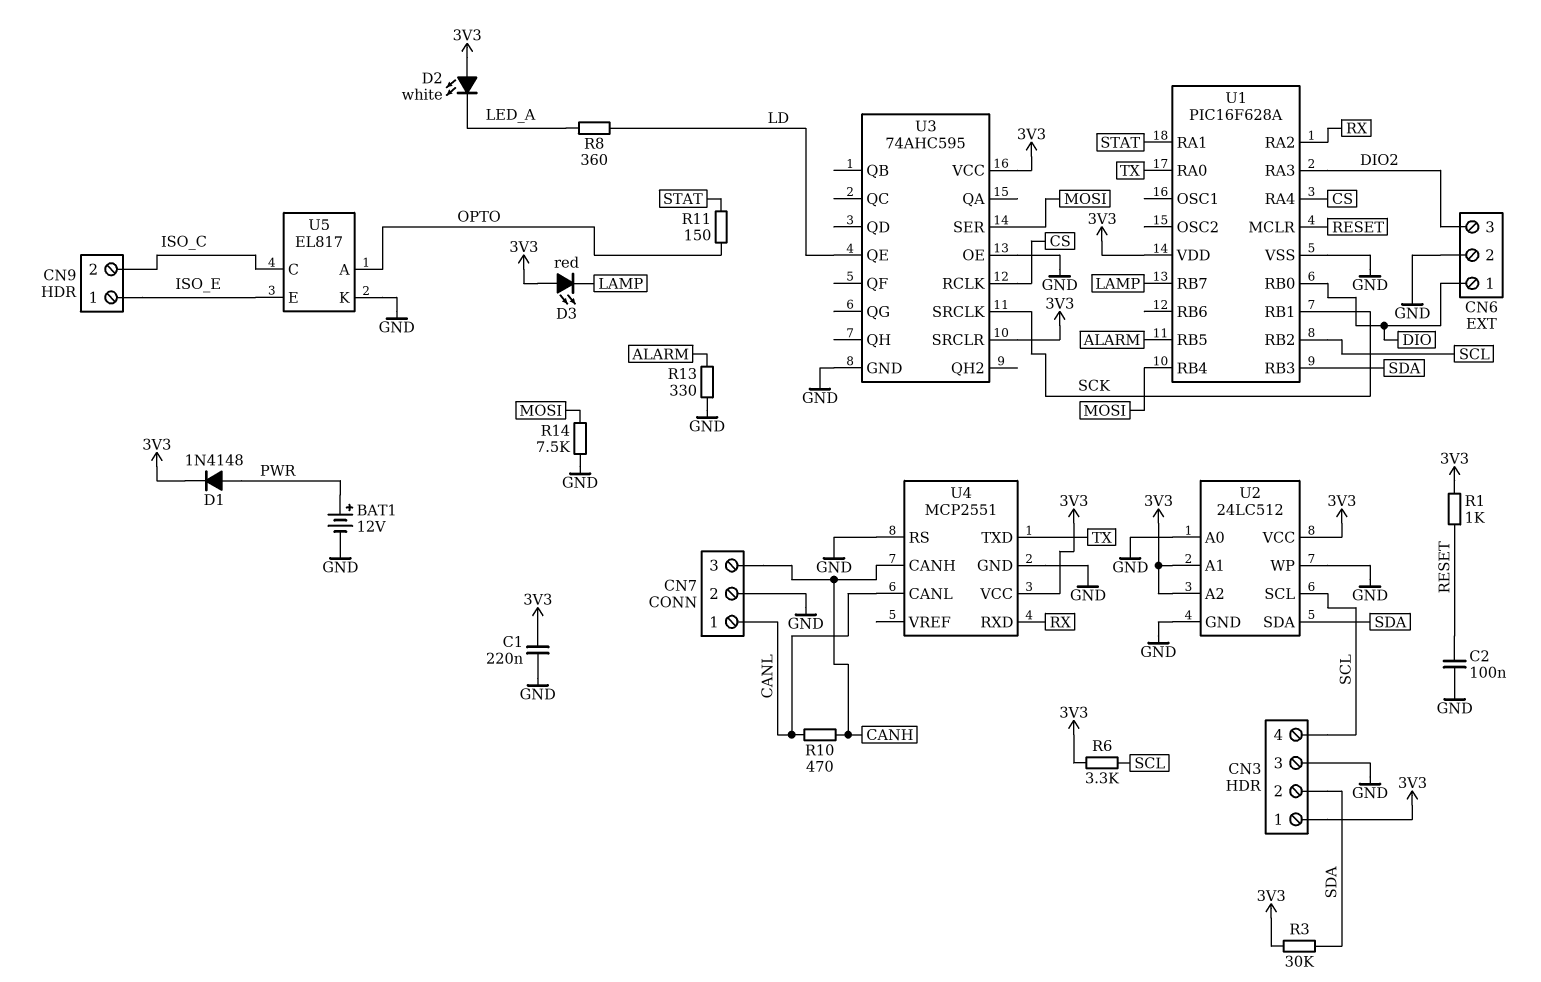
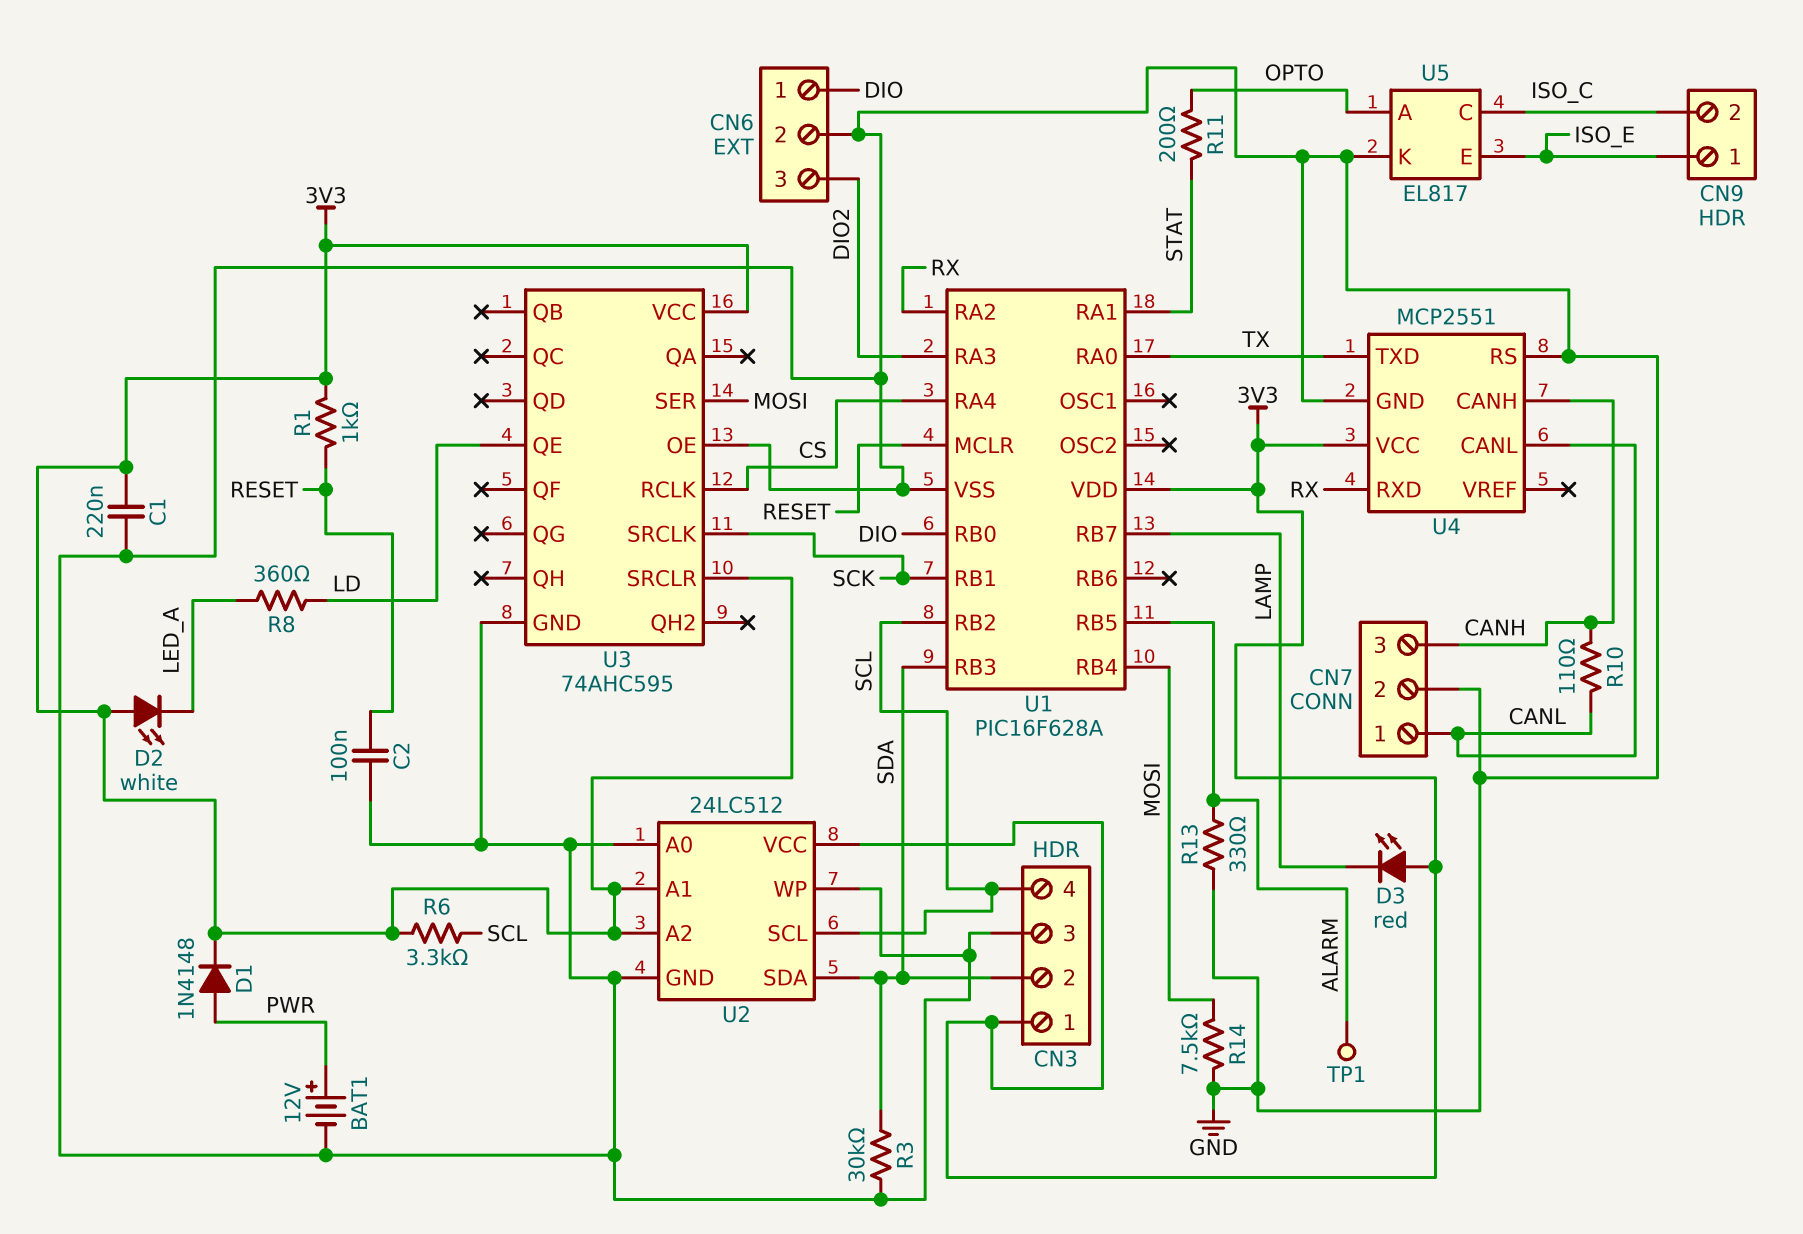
R3: 30k (3V3, SDA) -> 30k (GND, SDA)
R10: 470 (CANH, CANL) -> 110 (CANH, CANL)
R11: 150 (OPTO, STAT) -> 200 (OPTO, STAT)
TP1: none -> test point (ALARM)

